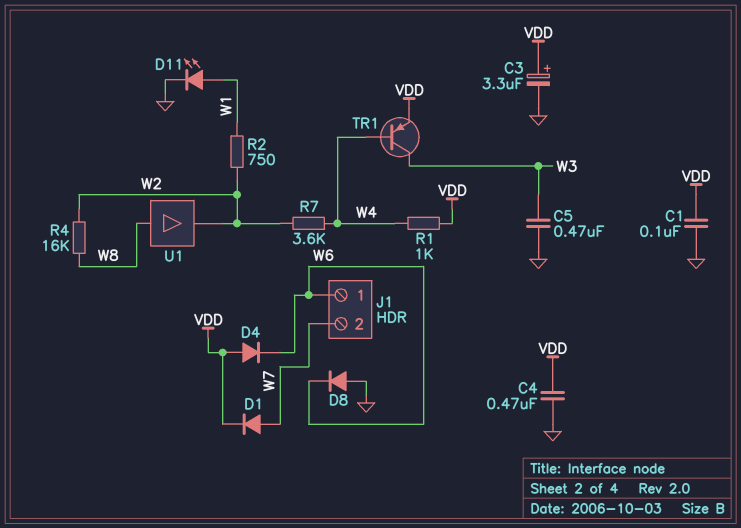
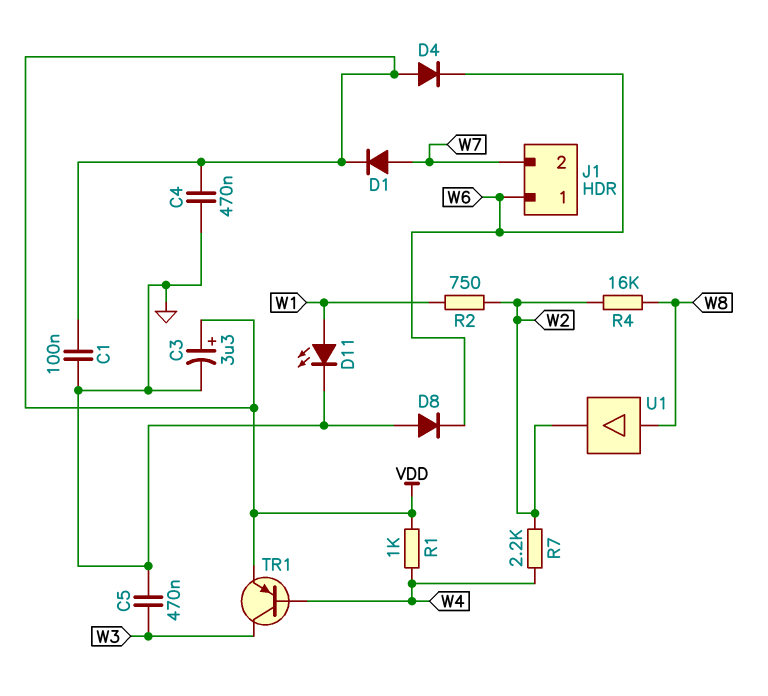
R7: 3.6k (W2, W4) -> 2.2k (W2, W4)

